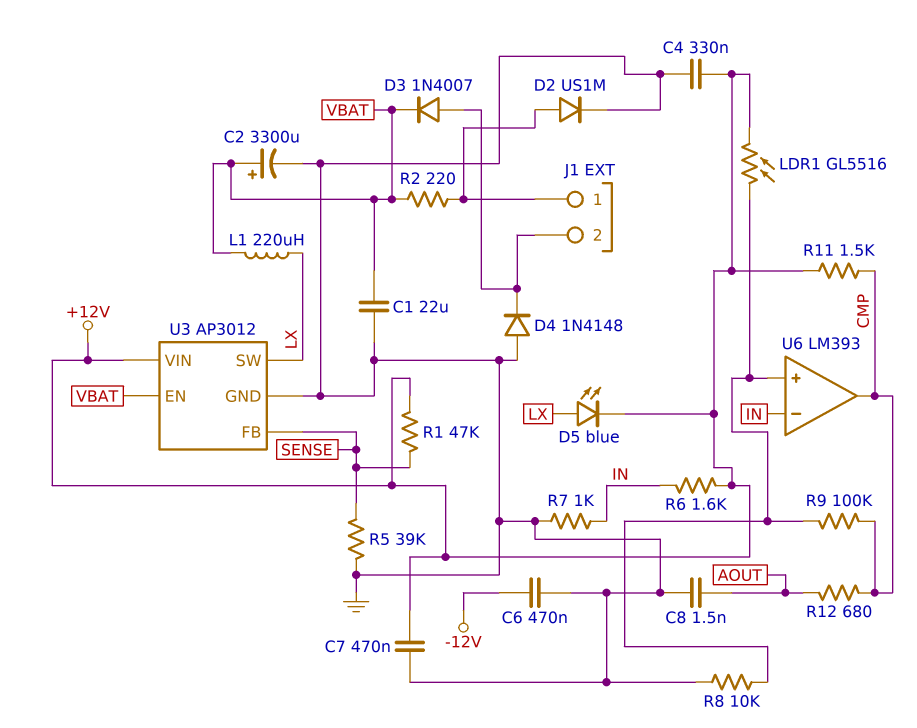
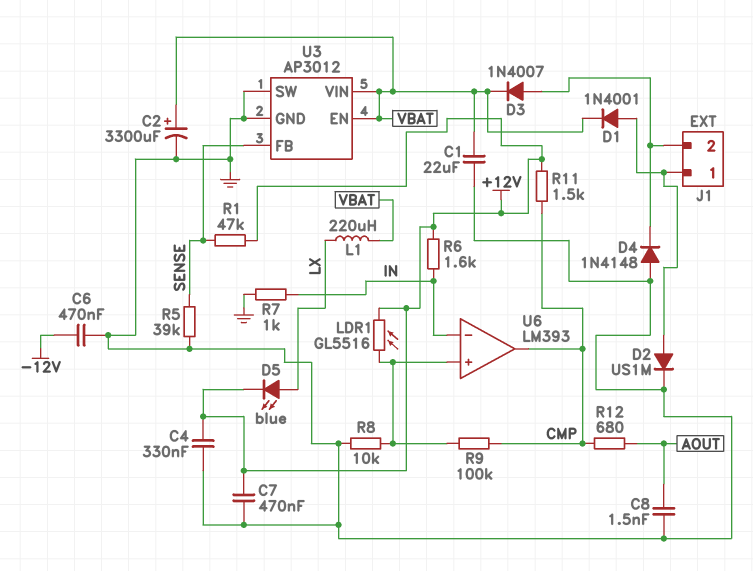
D1: none -> diode 1N4001 (A J1/1, K VBAT)
R2: 220 (J1/1, VBAT) -> none
U3 pin SW: LX -> GND
U3 pin VIN: +12V -> VBAT

